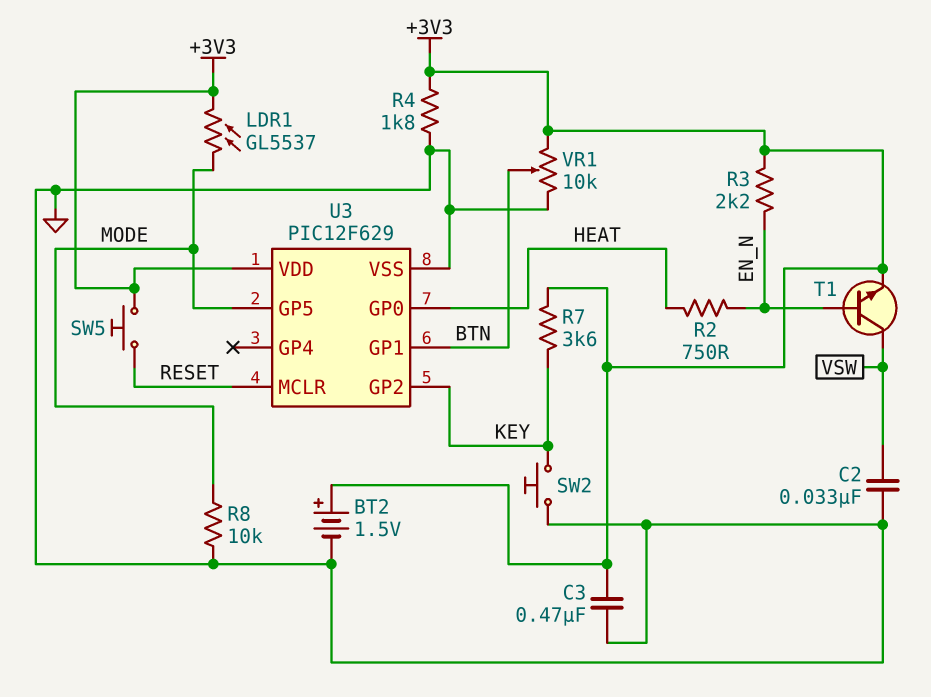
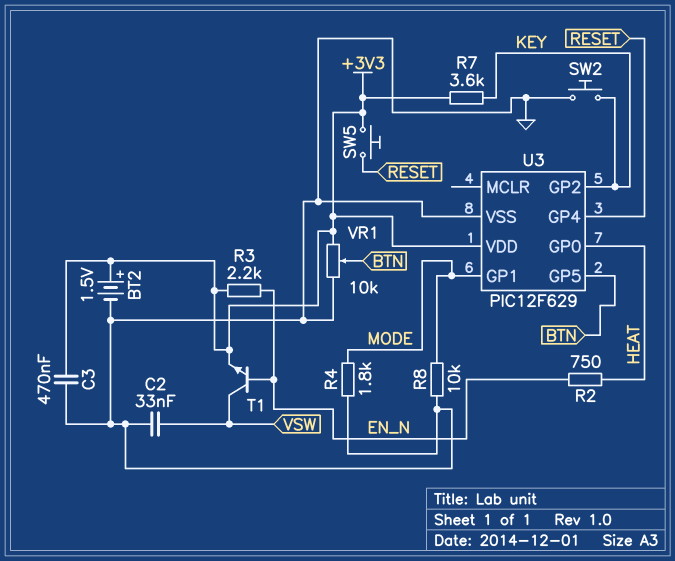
LDR1: GL5537 (+3V3, MODE) -> none
R4: 1.8k (+3V3, GND) -> 1.8k (GND, MODE)
U3 pin GP1: BTN -> MODE
U3 pin GP4: none -> RESET
U3 pin GP5: MODE -> BTN
U3 pin MCLR: RESET -> none

